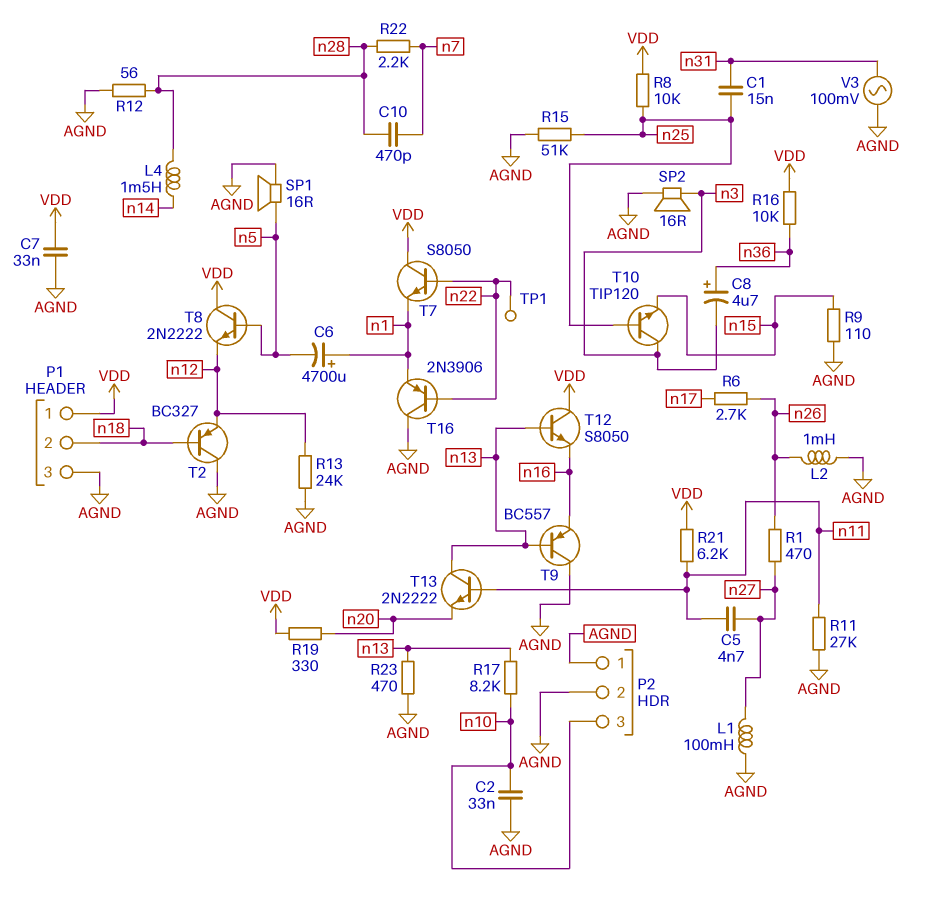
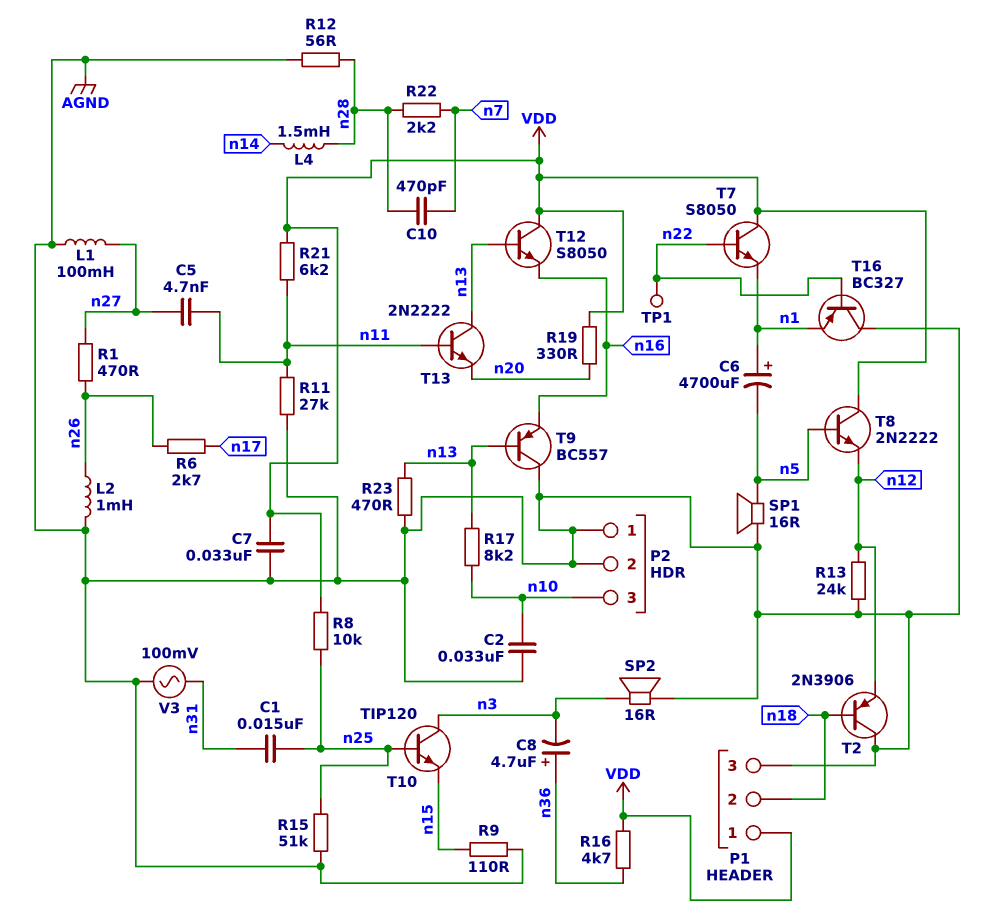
R16: 10k (VDD, n36) -> 4.7k (VDD, n36)
T2: PNP BC327 (B n18, C AGND, E n12) -> PNP 2N3906 (B n18, C AGND, E n12)
T16: PNP 2N3906 (B n22, C AGND, E n1) -> PNP BC327 (B n22, C AGND, E n1)

